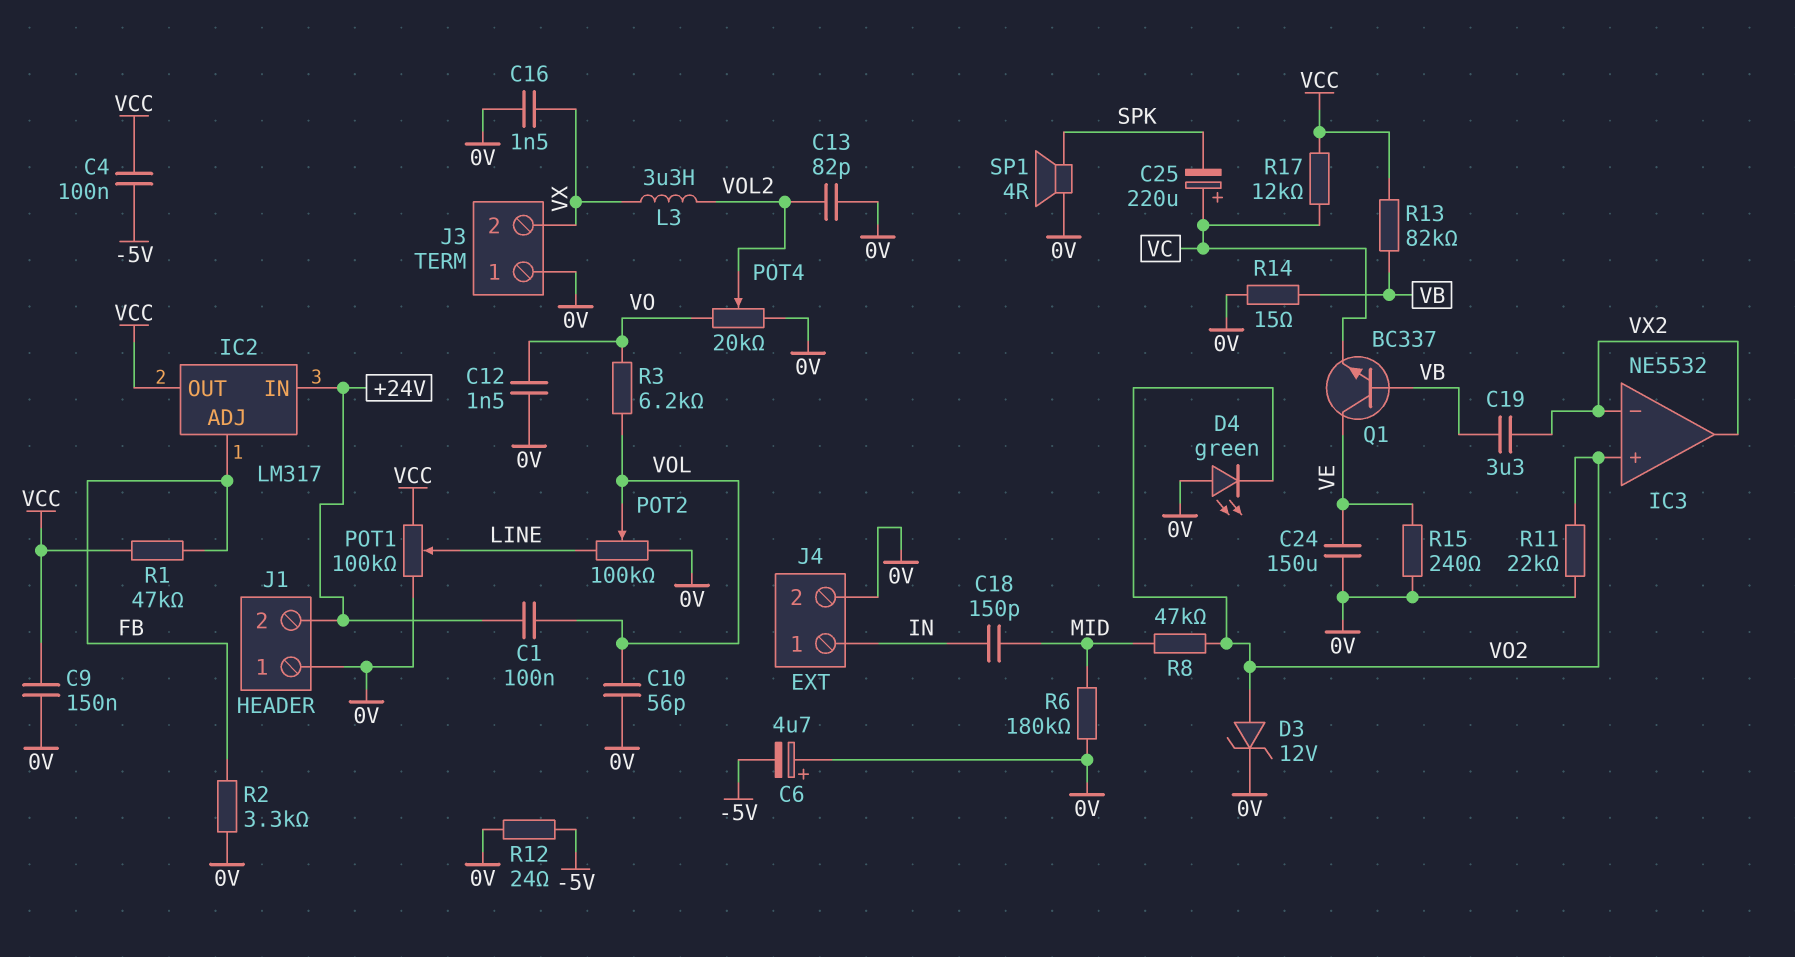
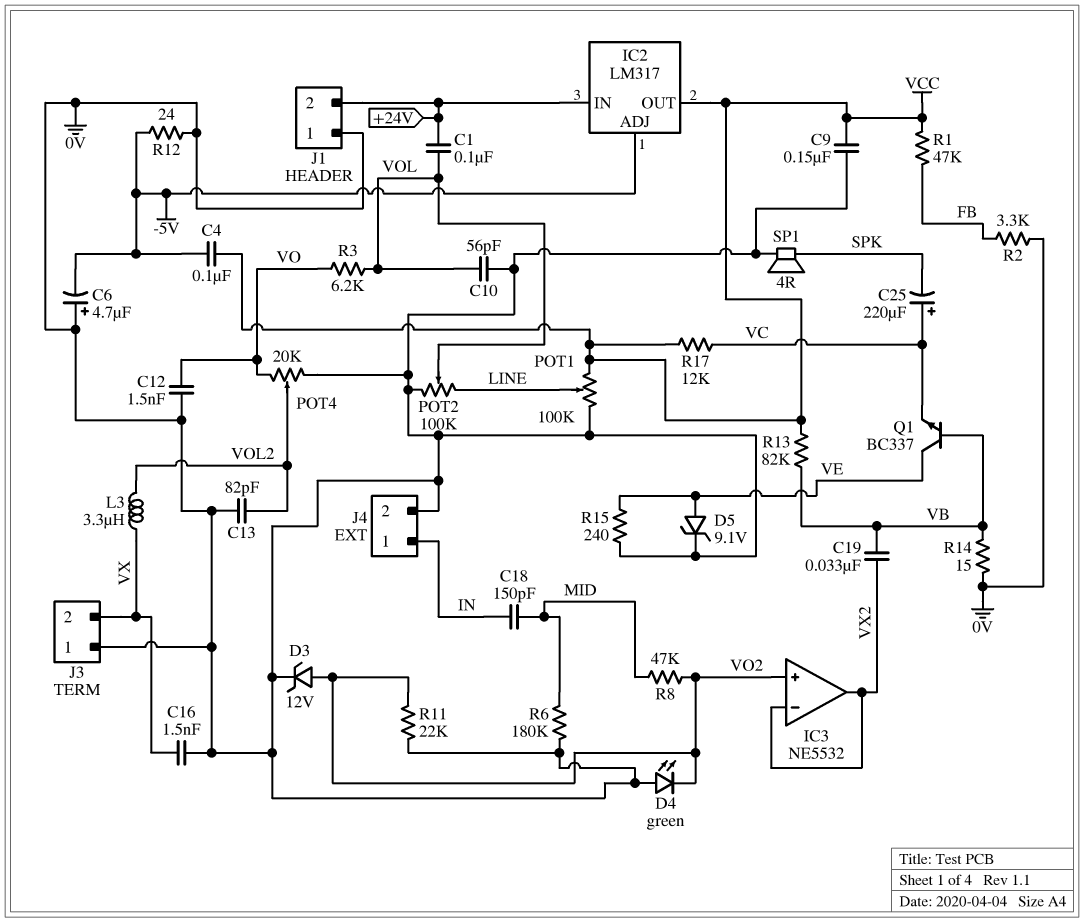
C19: 3.3uF (VB, VX2) -> 33nF (VB, VX2)
C24: 150uF (0V, VE) -> none
D5: none -> zener 9.1V (A VE, K 0V)
IC2 pin ADJ: FB -> -5V

